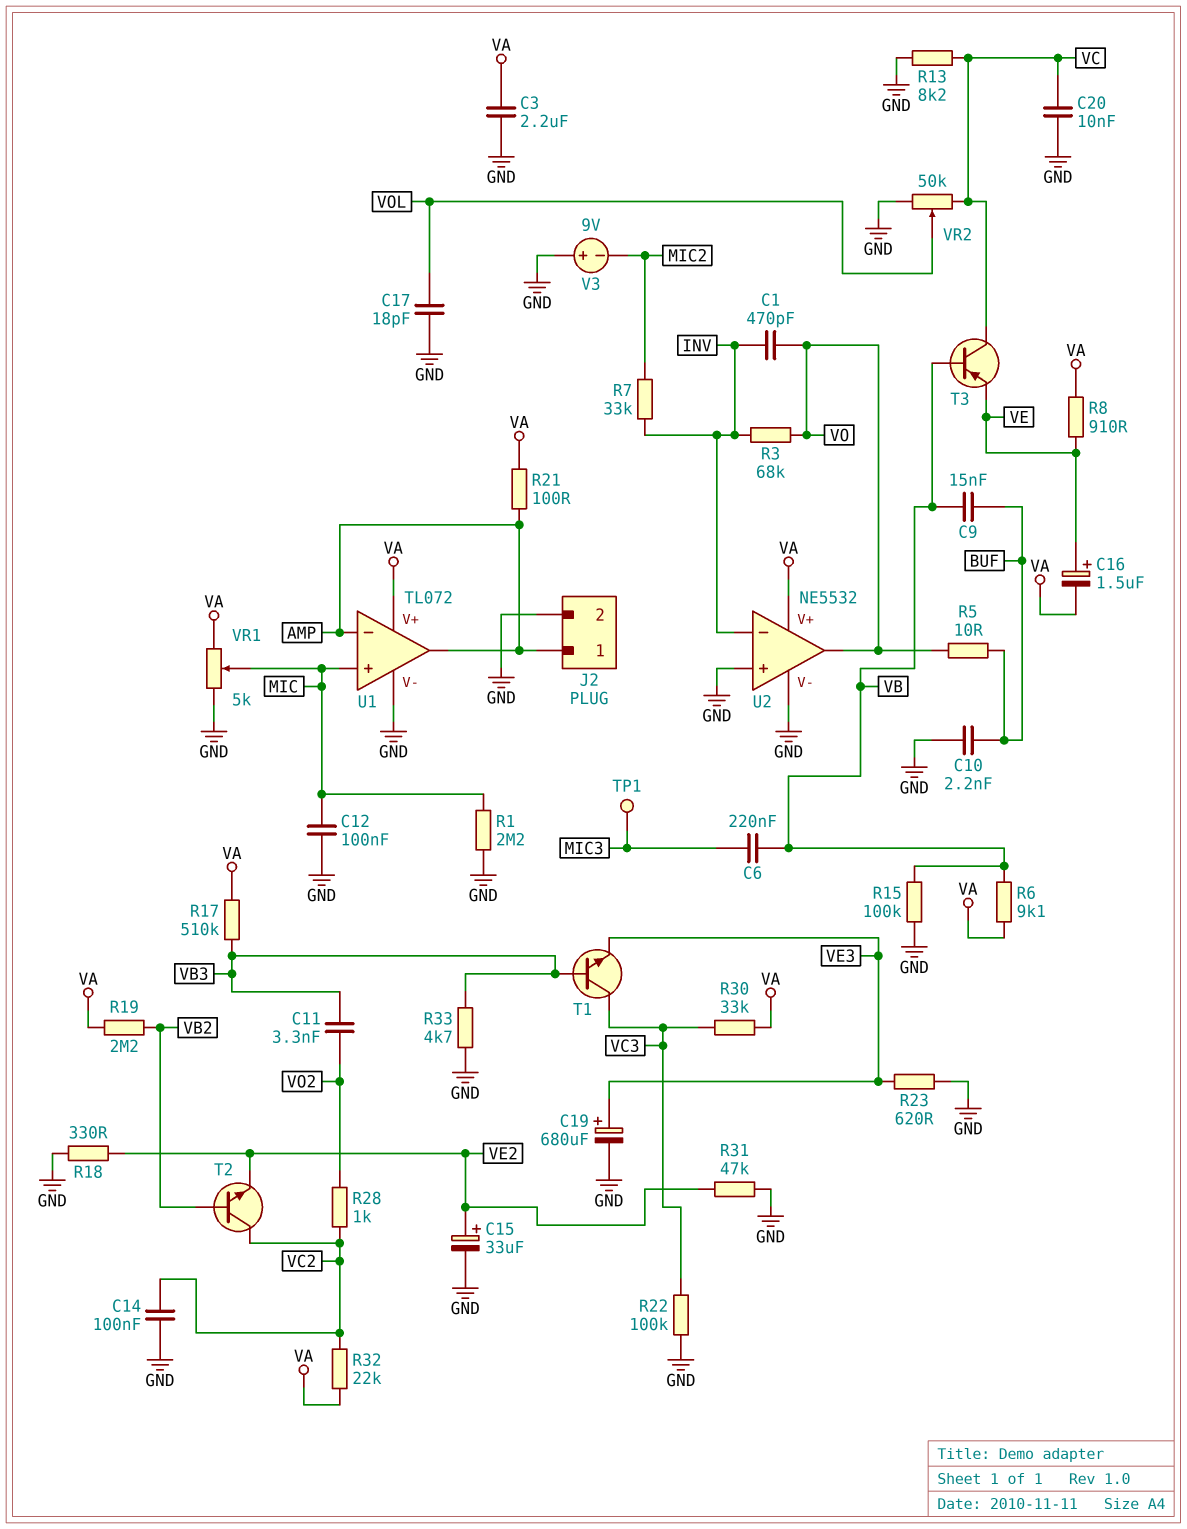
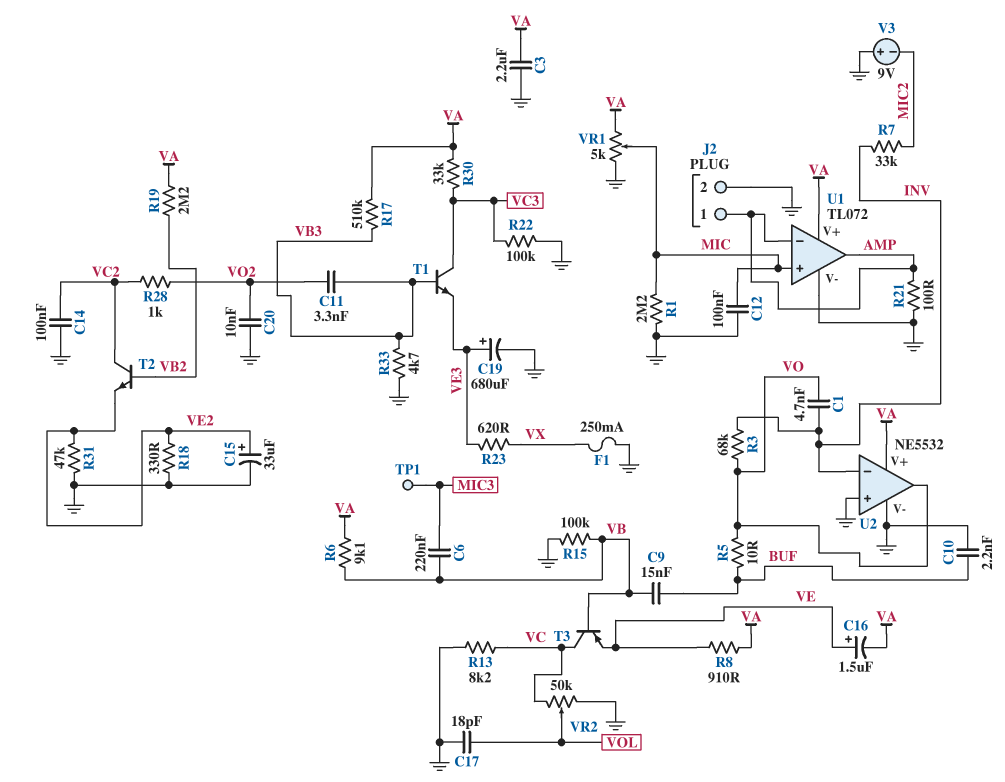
C1: 470pF (INV, VO) -> 4.7nF (INV, VO)
C20: 10nF (GND, VC) -> 10nF (GND, VO2)
F1: none -> 250mA (GND, VX)
R21: 100 (AMP, VA) -> 100 (AMP, GND)
R23: 620 (GND, VE3) -> 620 (VE3, VX)
R32: 22k (VA, VC2) -> none

